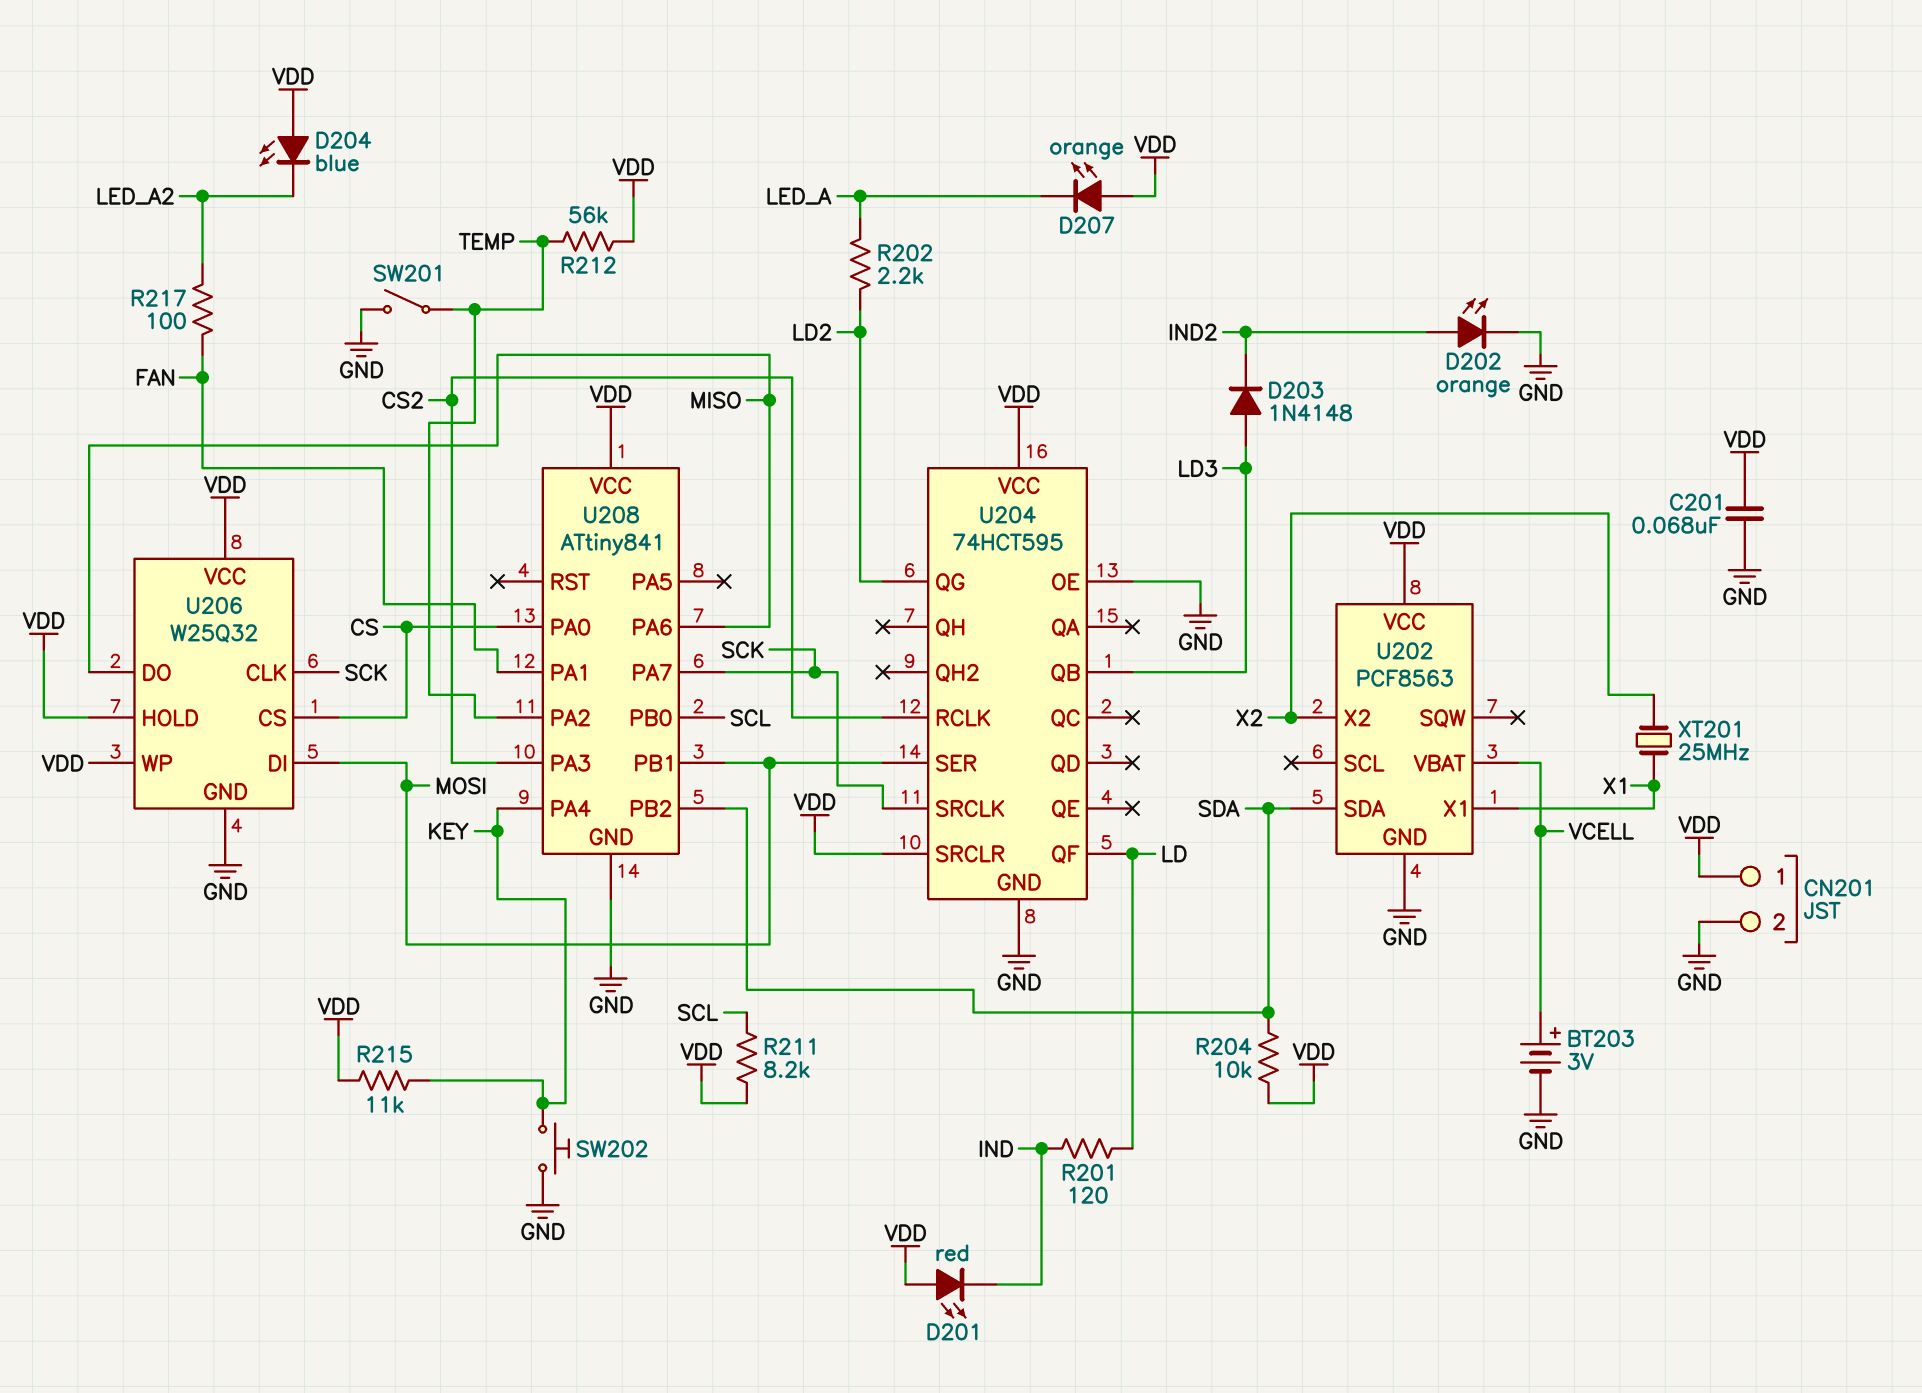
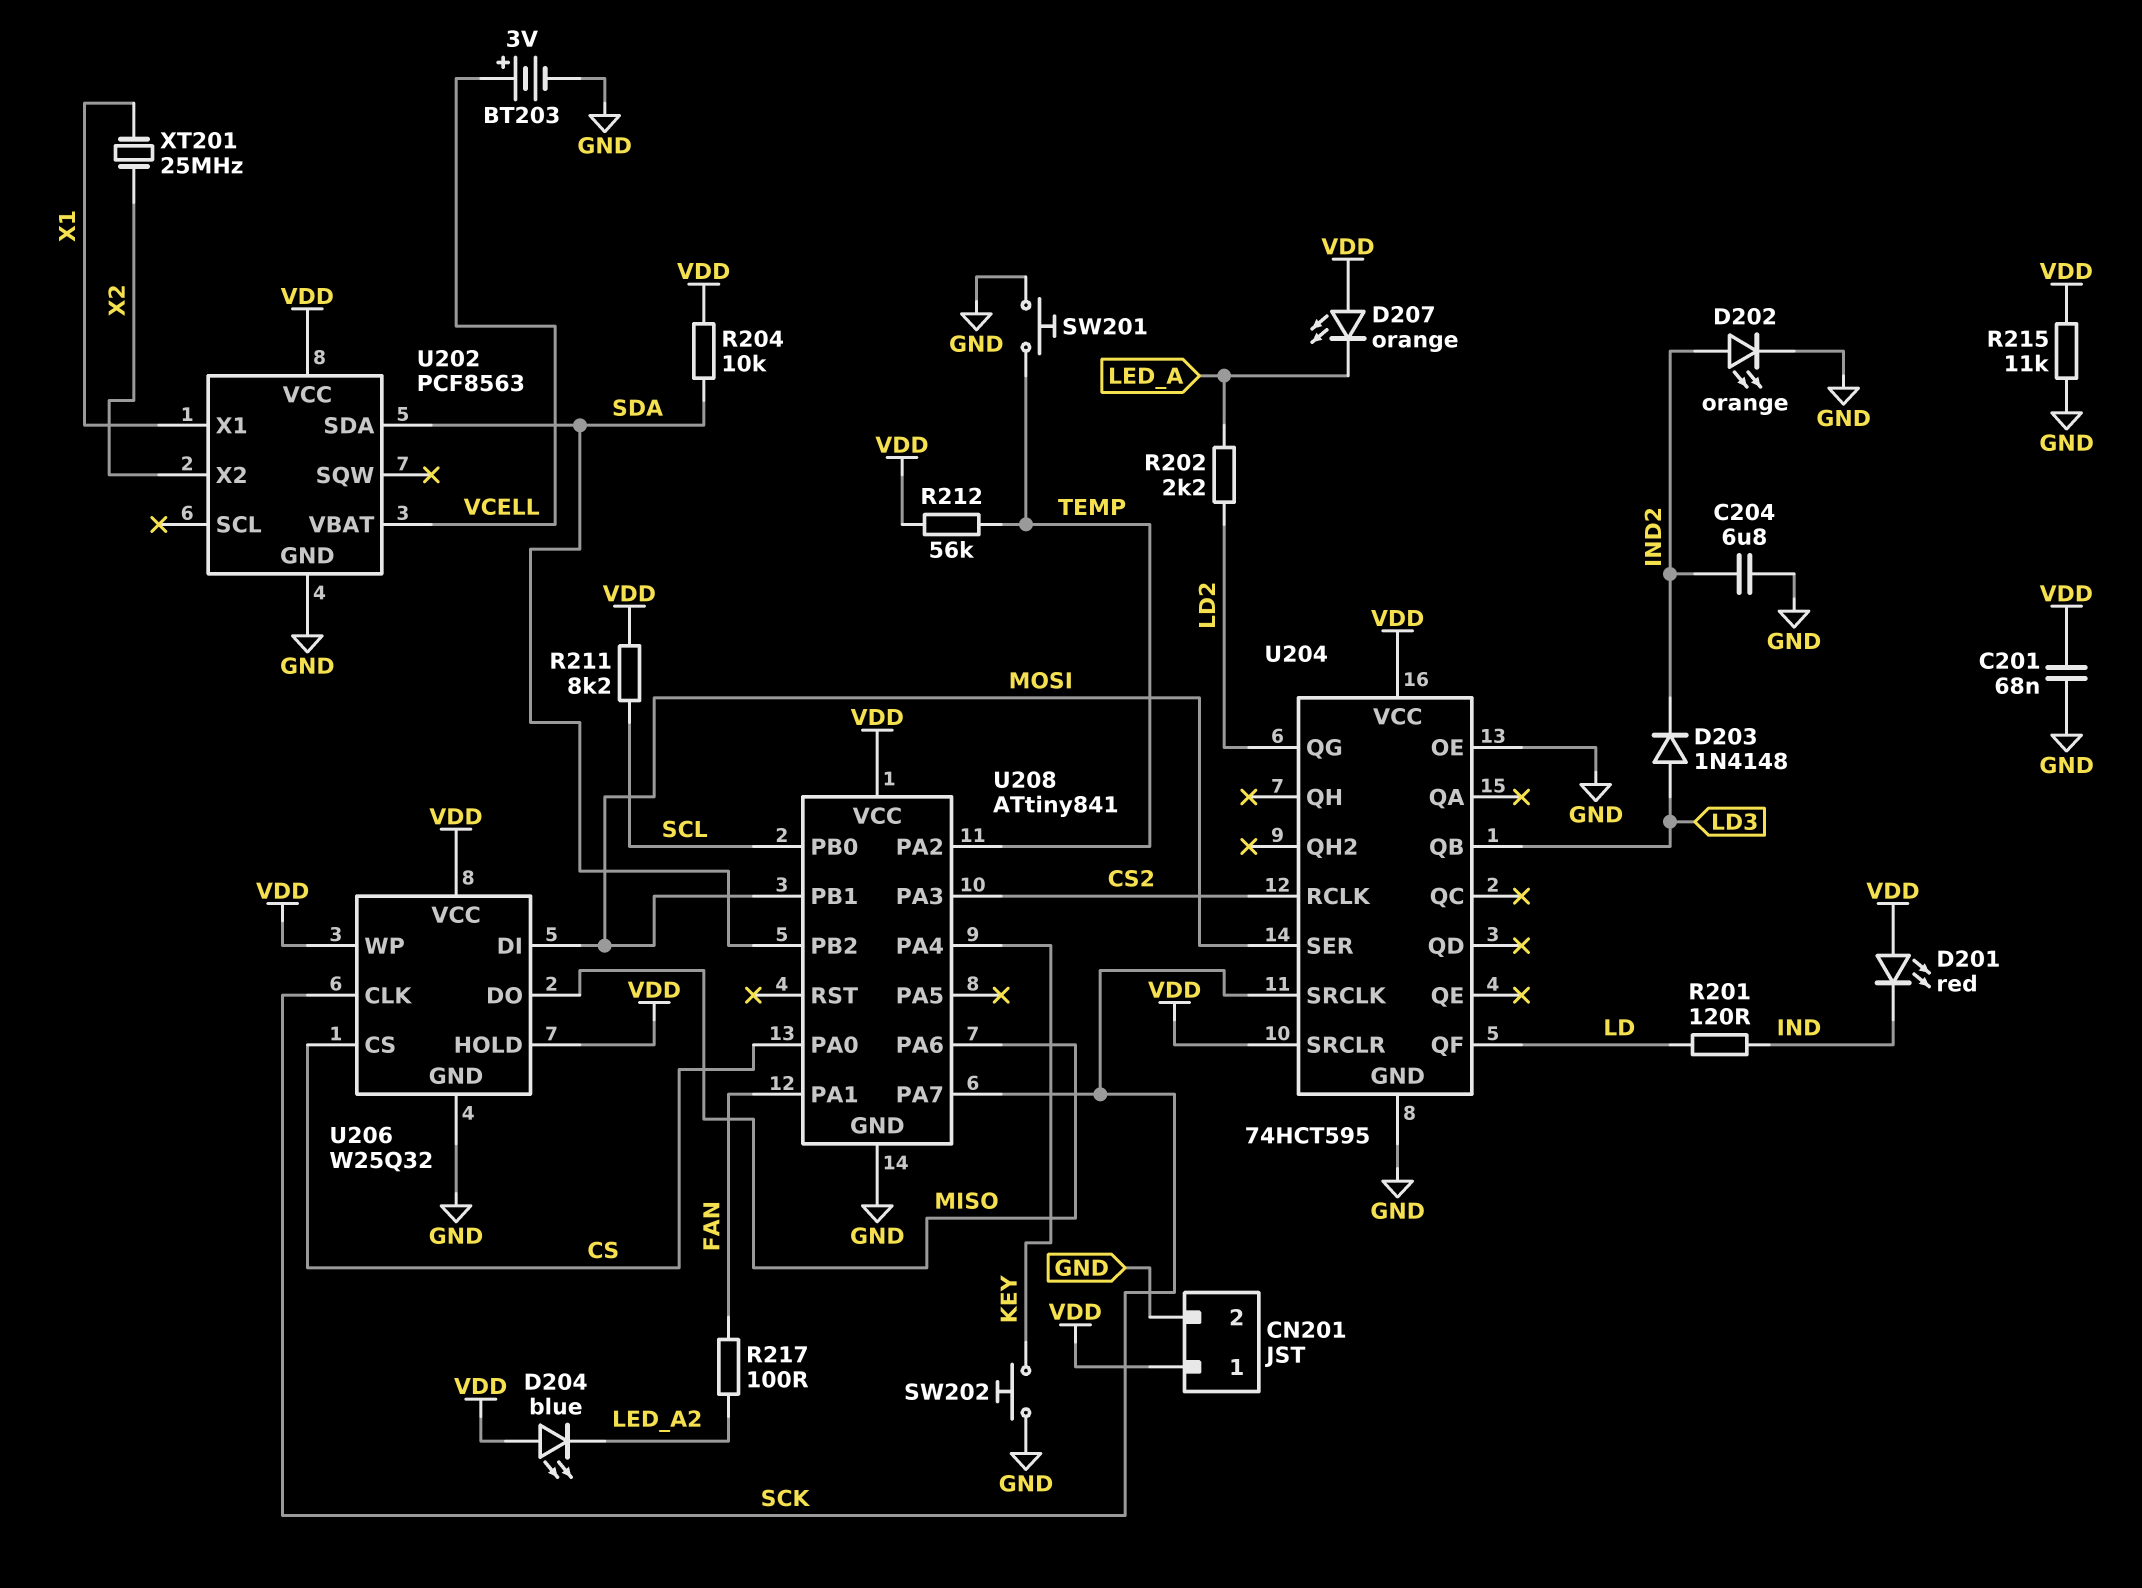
C204: none -> 6.8uF (GND, IND2)
R215: 11k (KEY, VDD) -> 11k (GND, VDD)
SW201: switch (GND, TEMP) -> button (GND, TEMP)

